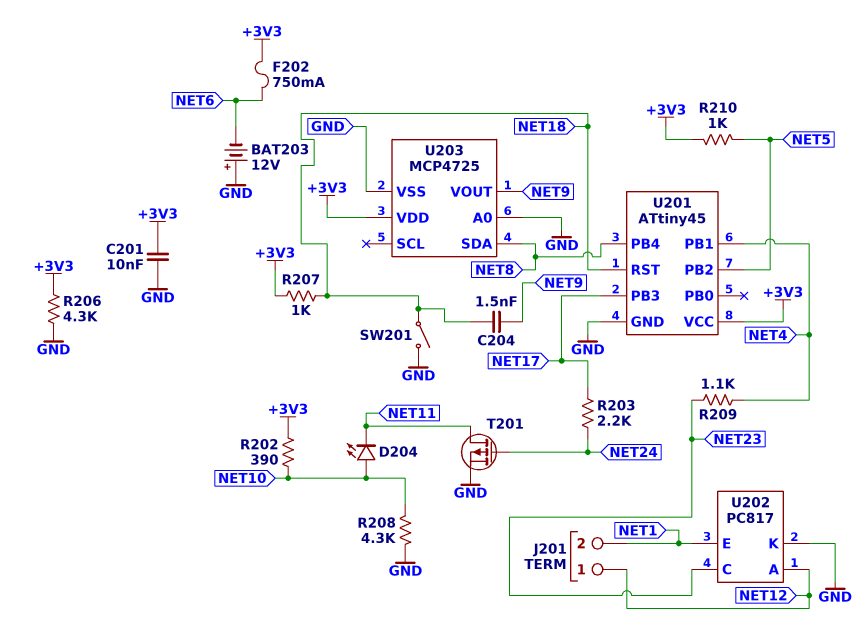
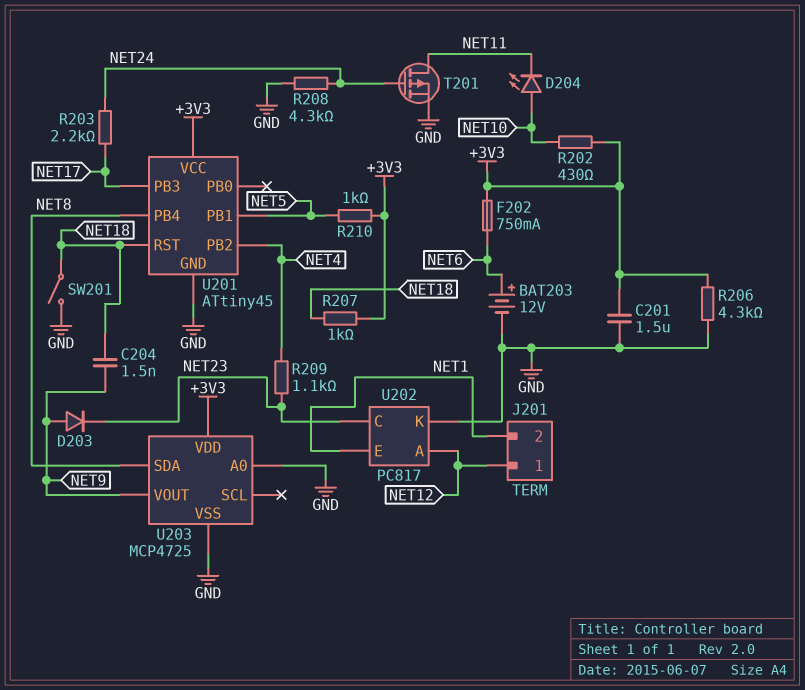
BAT203: 12V (plus GND, minus NET6) -> 12V (plus NET6, minus GND)
C201: 10nF (+3V3, GND) -> 1.5uF (+3V3, GND)
D203: none -> diode (A NET9, K NET23)
R202: 390 (+3V3, NET10) -> 430 (+3V3, NET10)
R208: 4.3k (GND, NET10) -> 4.3k (GND, NET24)
U201 pin PB1: NET4 -> NET5
U201 pin PB2: NET5 -> NET4

